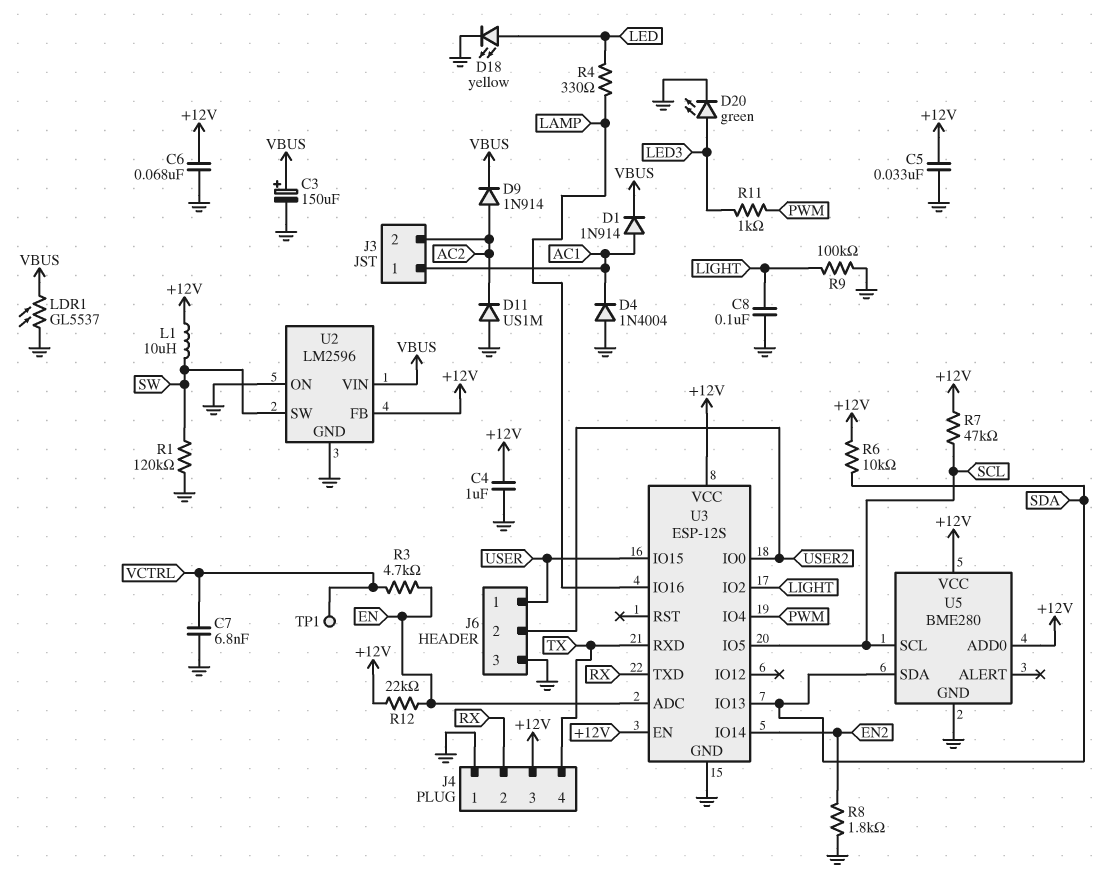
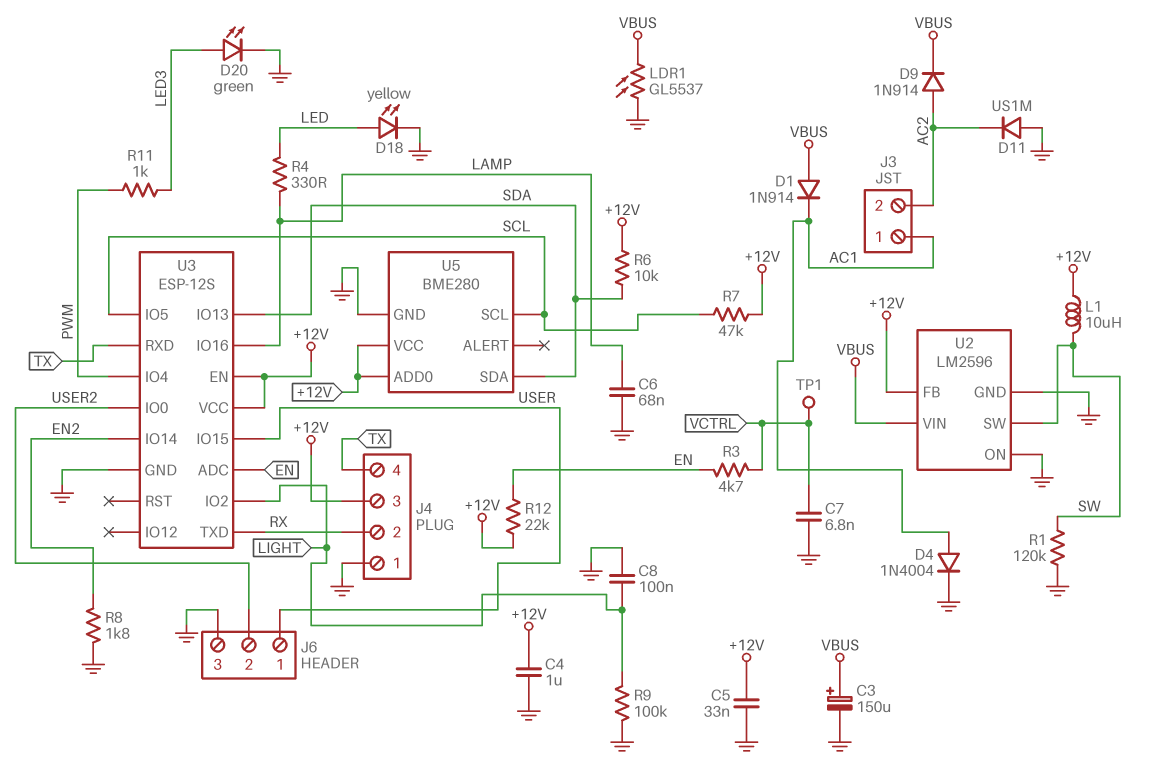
C6: 68nF (+12V, GND) -> 68nF (GND, LAMP)
D1: diode 1N914 (A AC1, K VBUS) -> diode 1N914 (A VBUS, K AC1)
D4: diode 1N4004 (A GND, K AC1) -> diode 1N4004 (A AC1, K GND)

